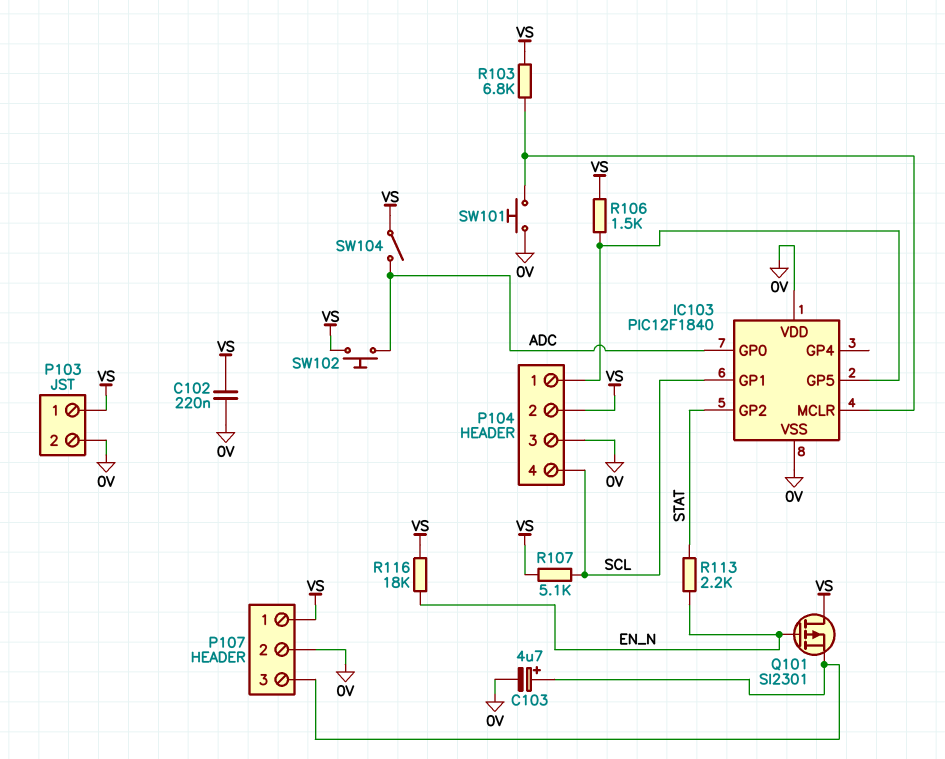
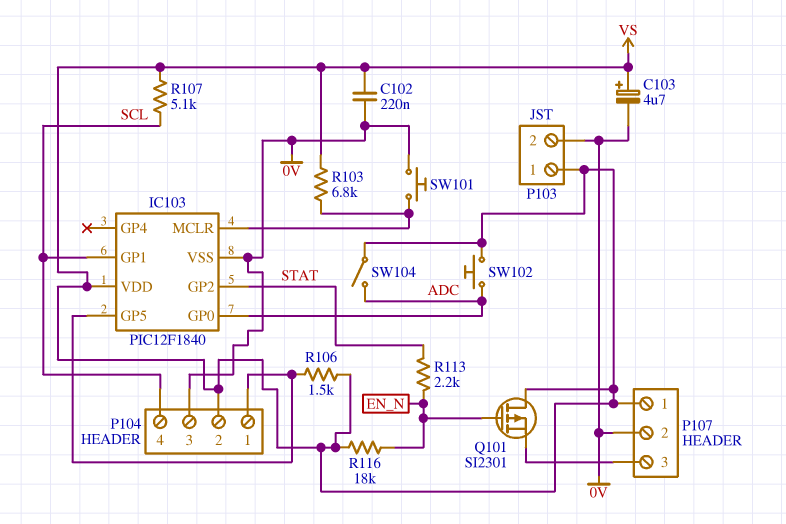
C103: 4.7uF (plus P107/3, minus 0V) -> 4.7uF (plus VS, minus 0V)
IC103 pin VDD: 0V -> VS

